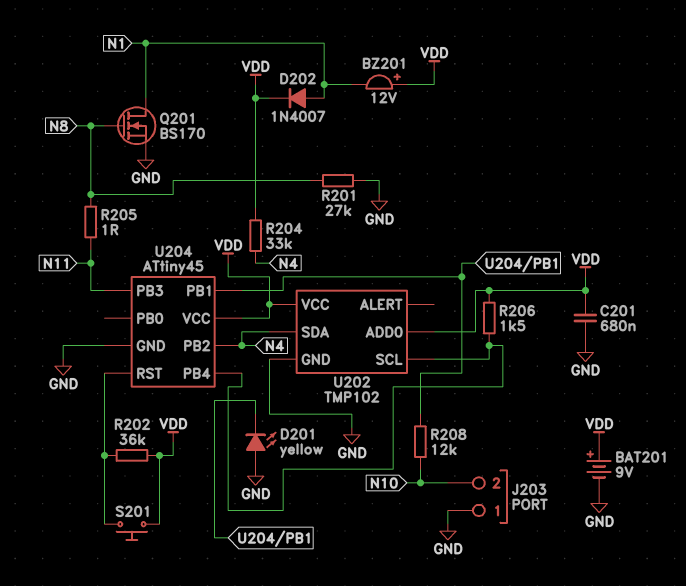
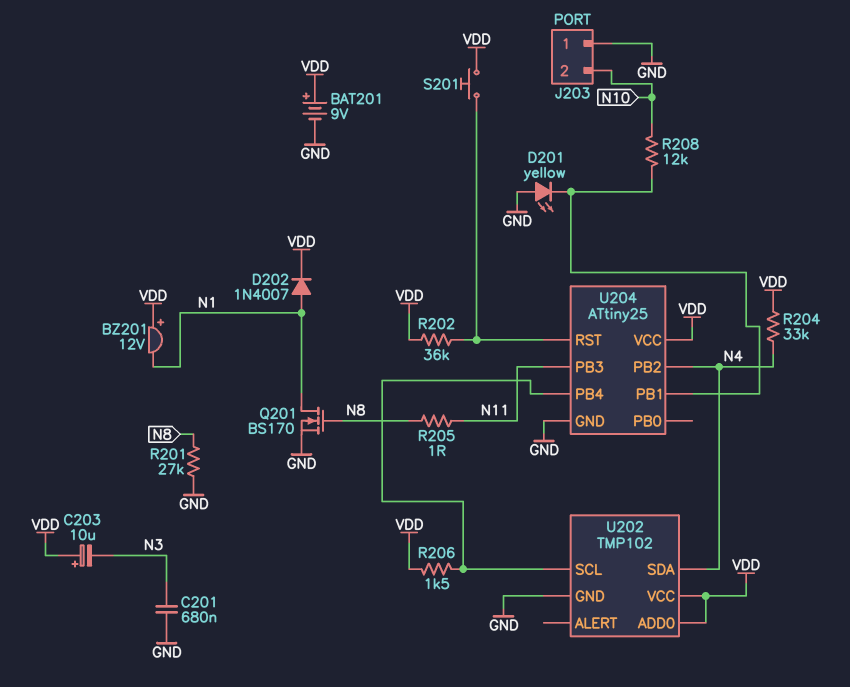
C201: 680nF (GND, VDD) -> 680nF (GND, N3)
C203: none -> 10uF (plus VDD, minus N3)
U204: ATtiny45 -> ATtiny25

